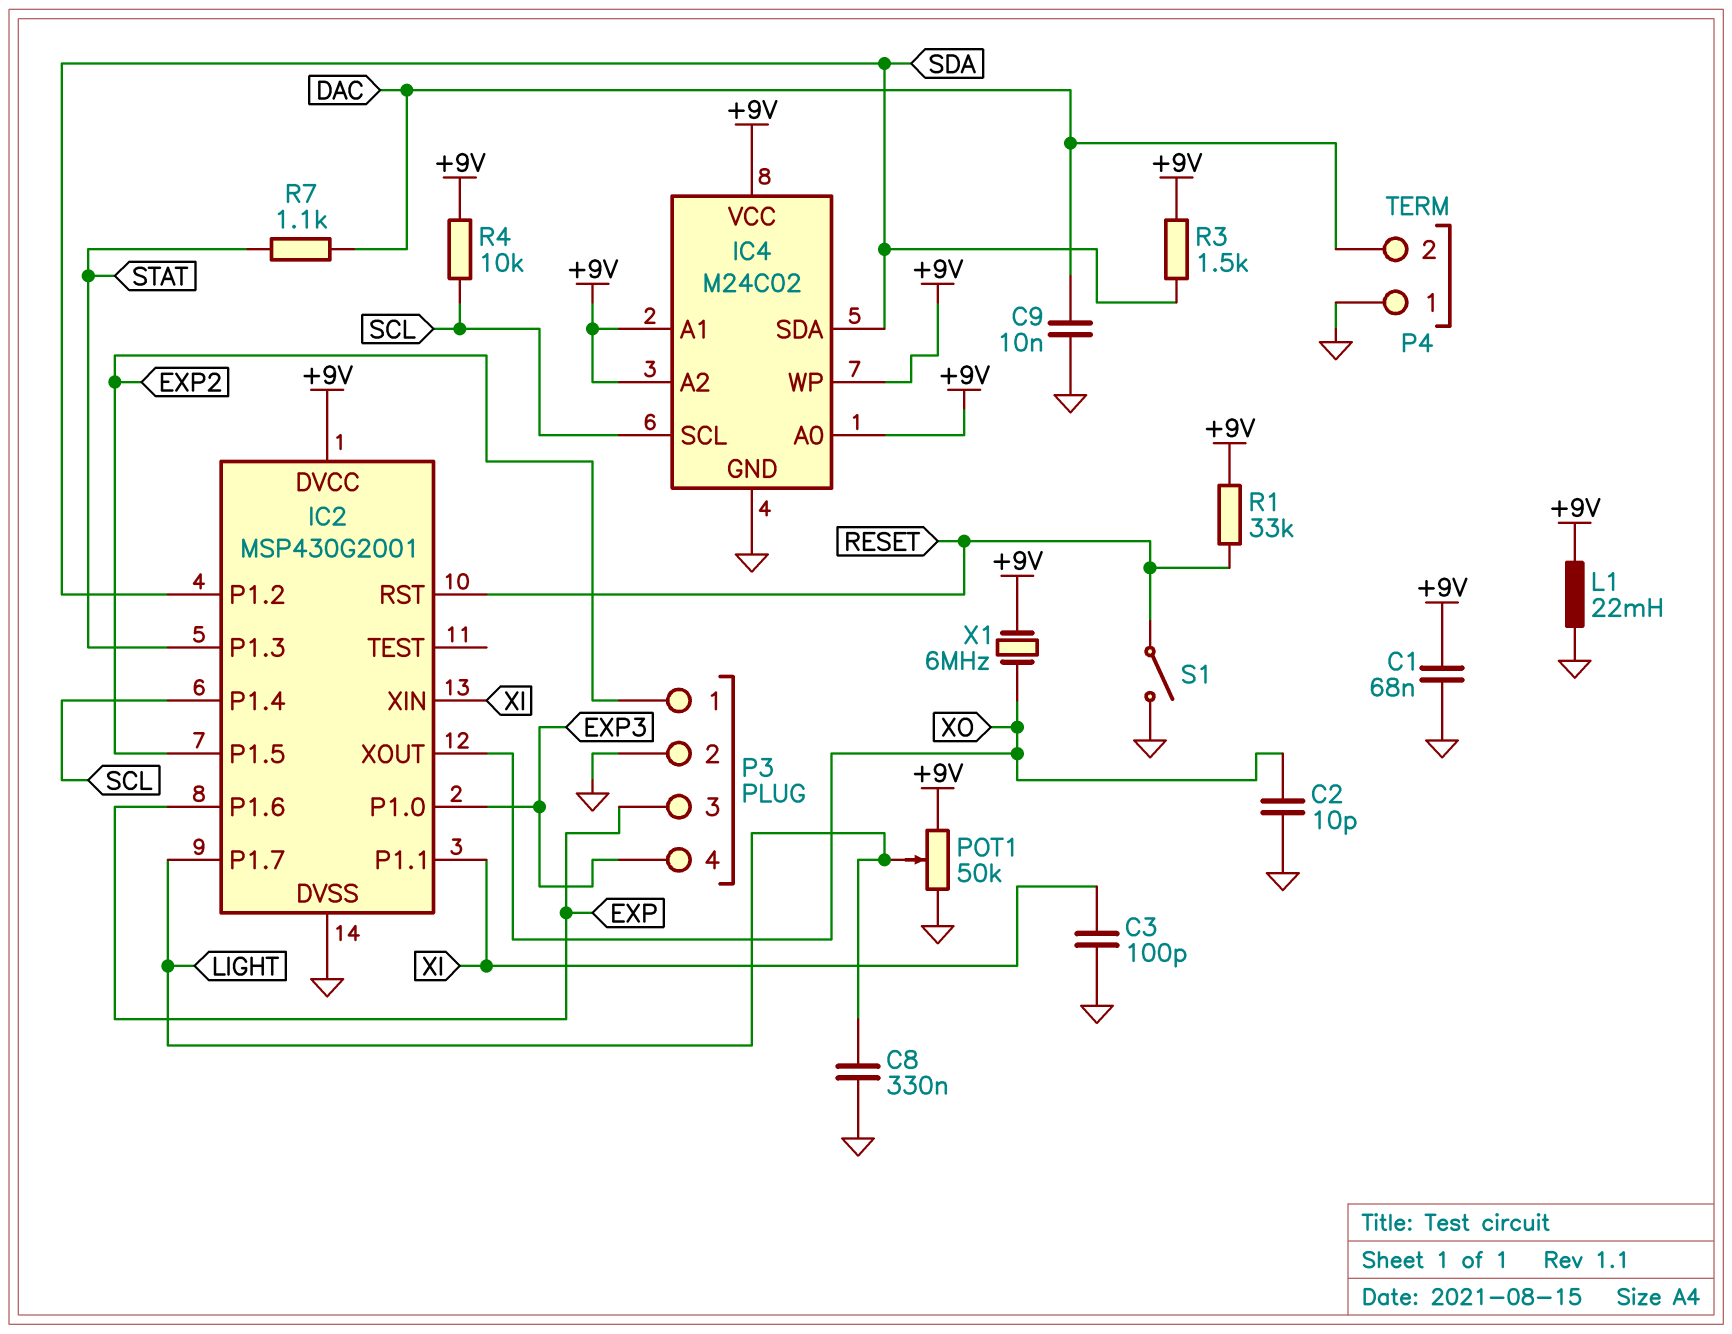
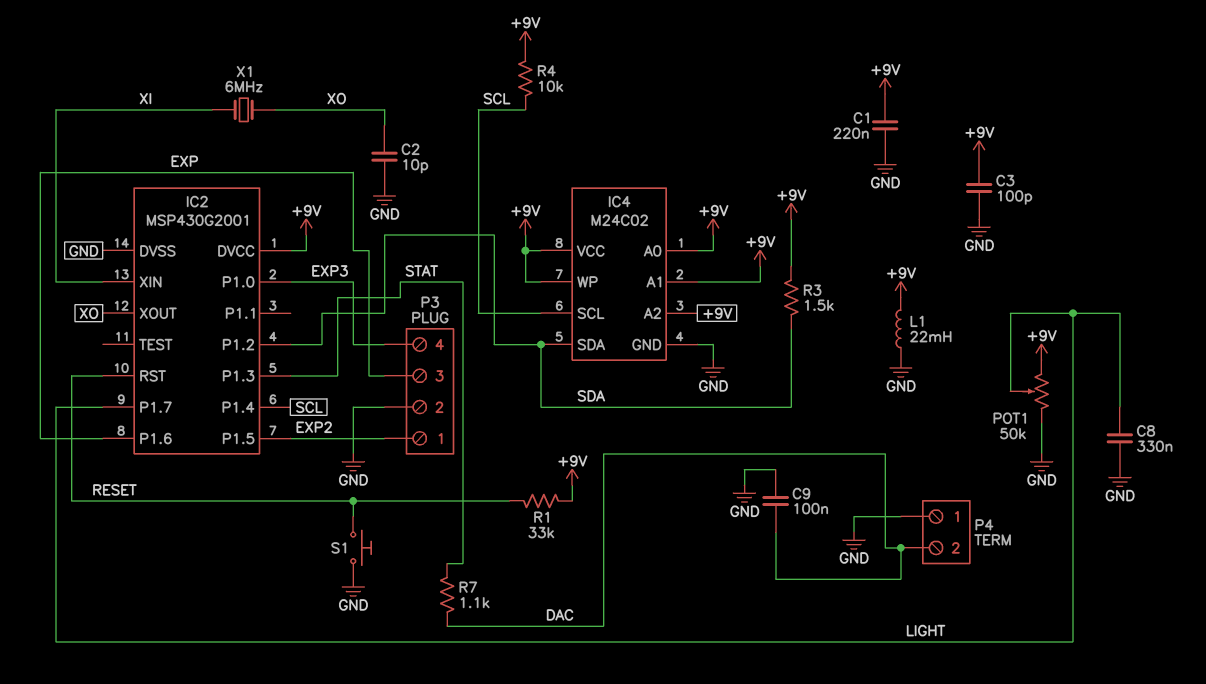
C1: 68nF (+9V, GND) -> 220nF (+9V, GND)
C3: 100pF (GND, XI) -> 100pF (+9V, GND)
C9: 10nF (DAC, GND) -> 100nF (DAC, GND)
IC2 pin P1.1: XI -> none
S1: switch (GND, RESET) -> button (GND, RESET)
X1: 6MHz (+9V, XO) -> 6MHz (XI, XO)

